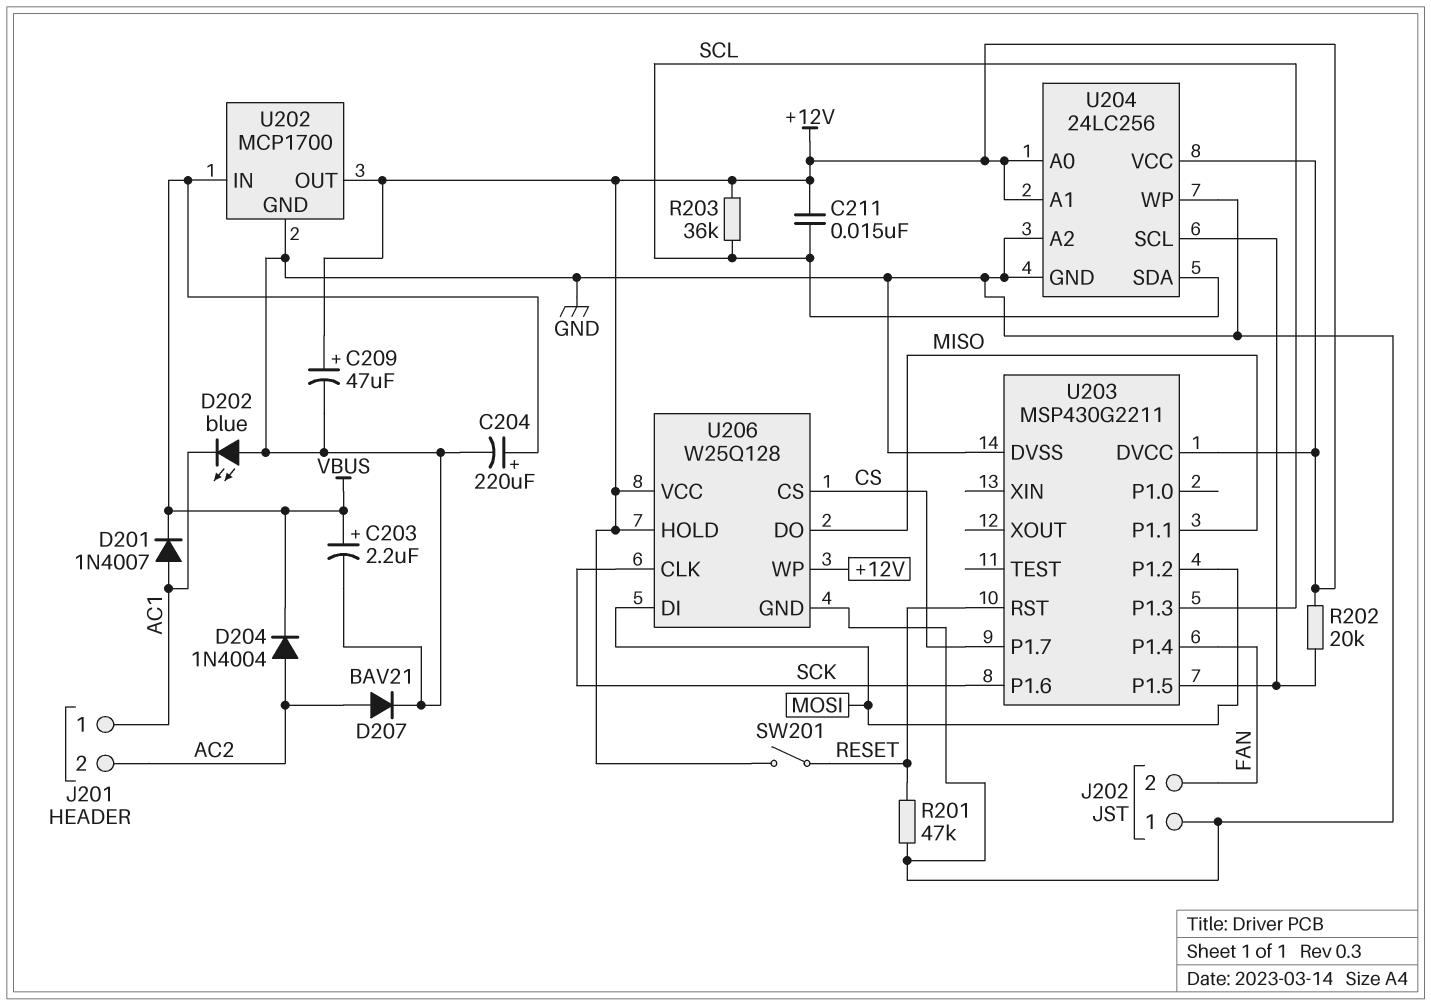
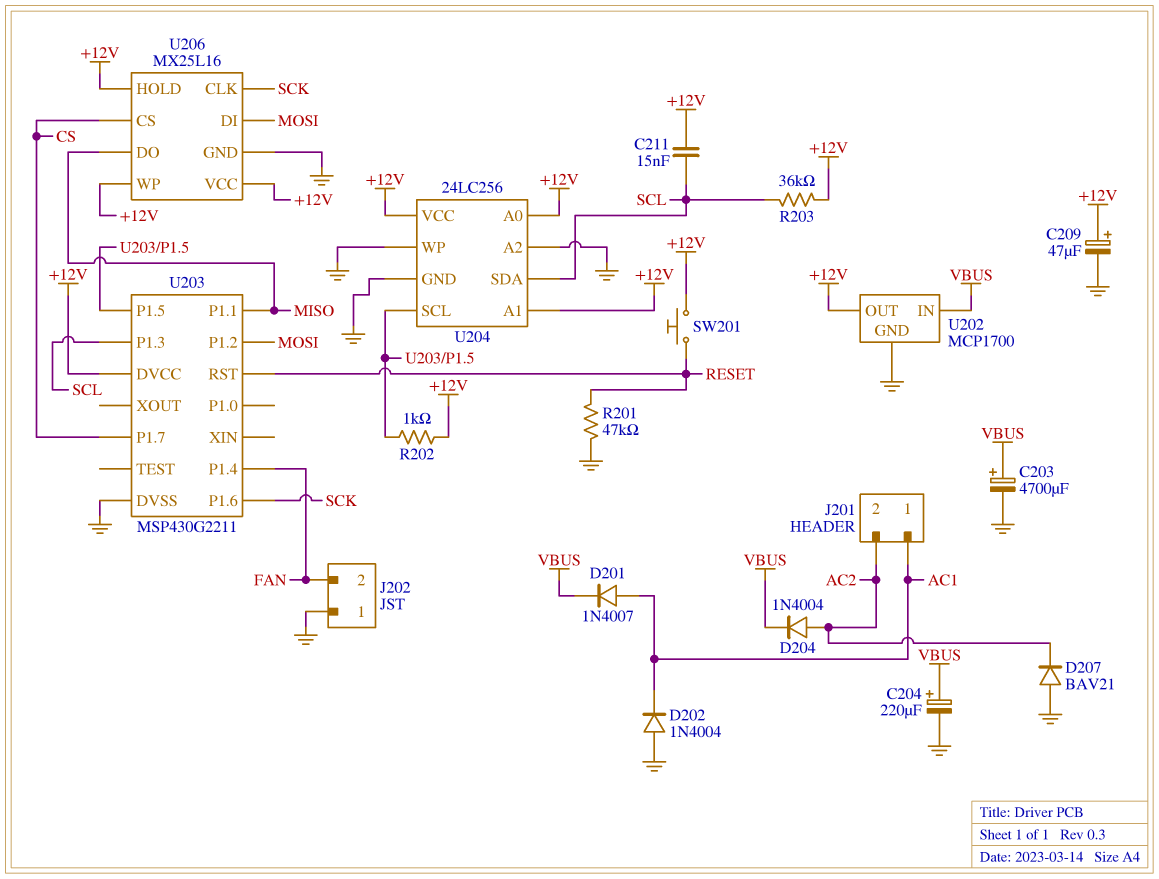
C203: 2.2uF (plus VBUS, minus GND) -> 4700uF (plus VBUS, minus GND)
D202: LED blue (A GND, K AC1) -> diode 1N4004 (A GND, K AC1)
D207: diode BAV21 (A AC2, K GND) -> diode BAV21 (A GND, K AC2)
R202: 20k (+12V, U203/P1.5) -> 1k (+12V, U203/P1.5)
SW201: switch (+12V, RESET) -> button (+12V, RESET)
U206: W25Q128 -> MX25L16

